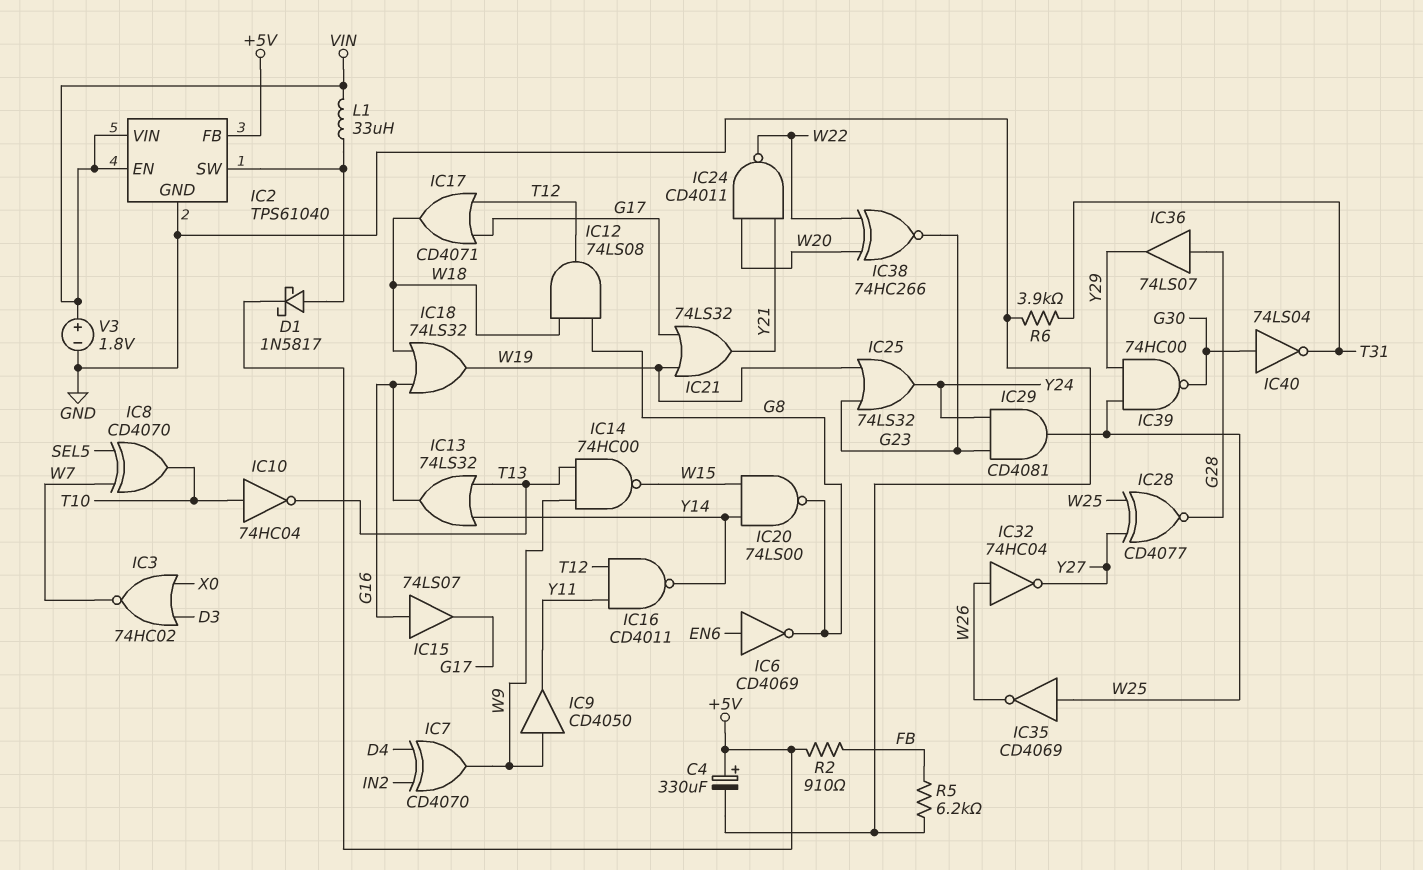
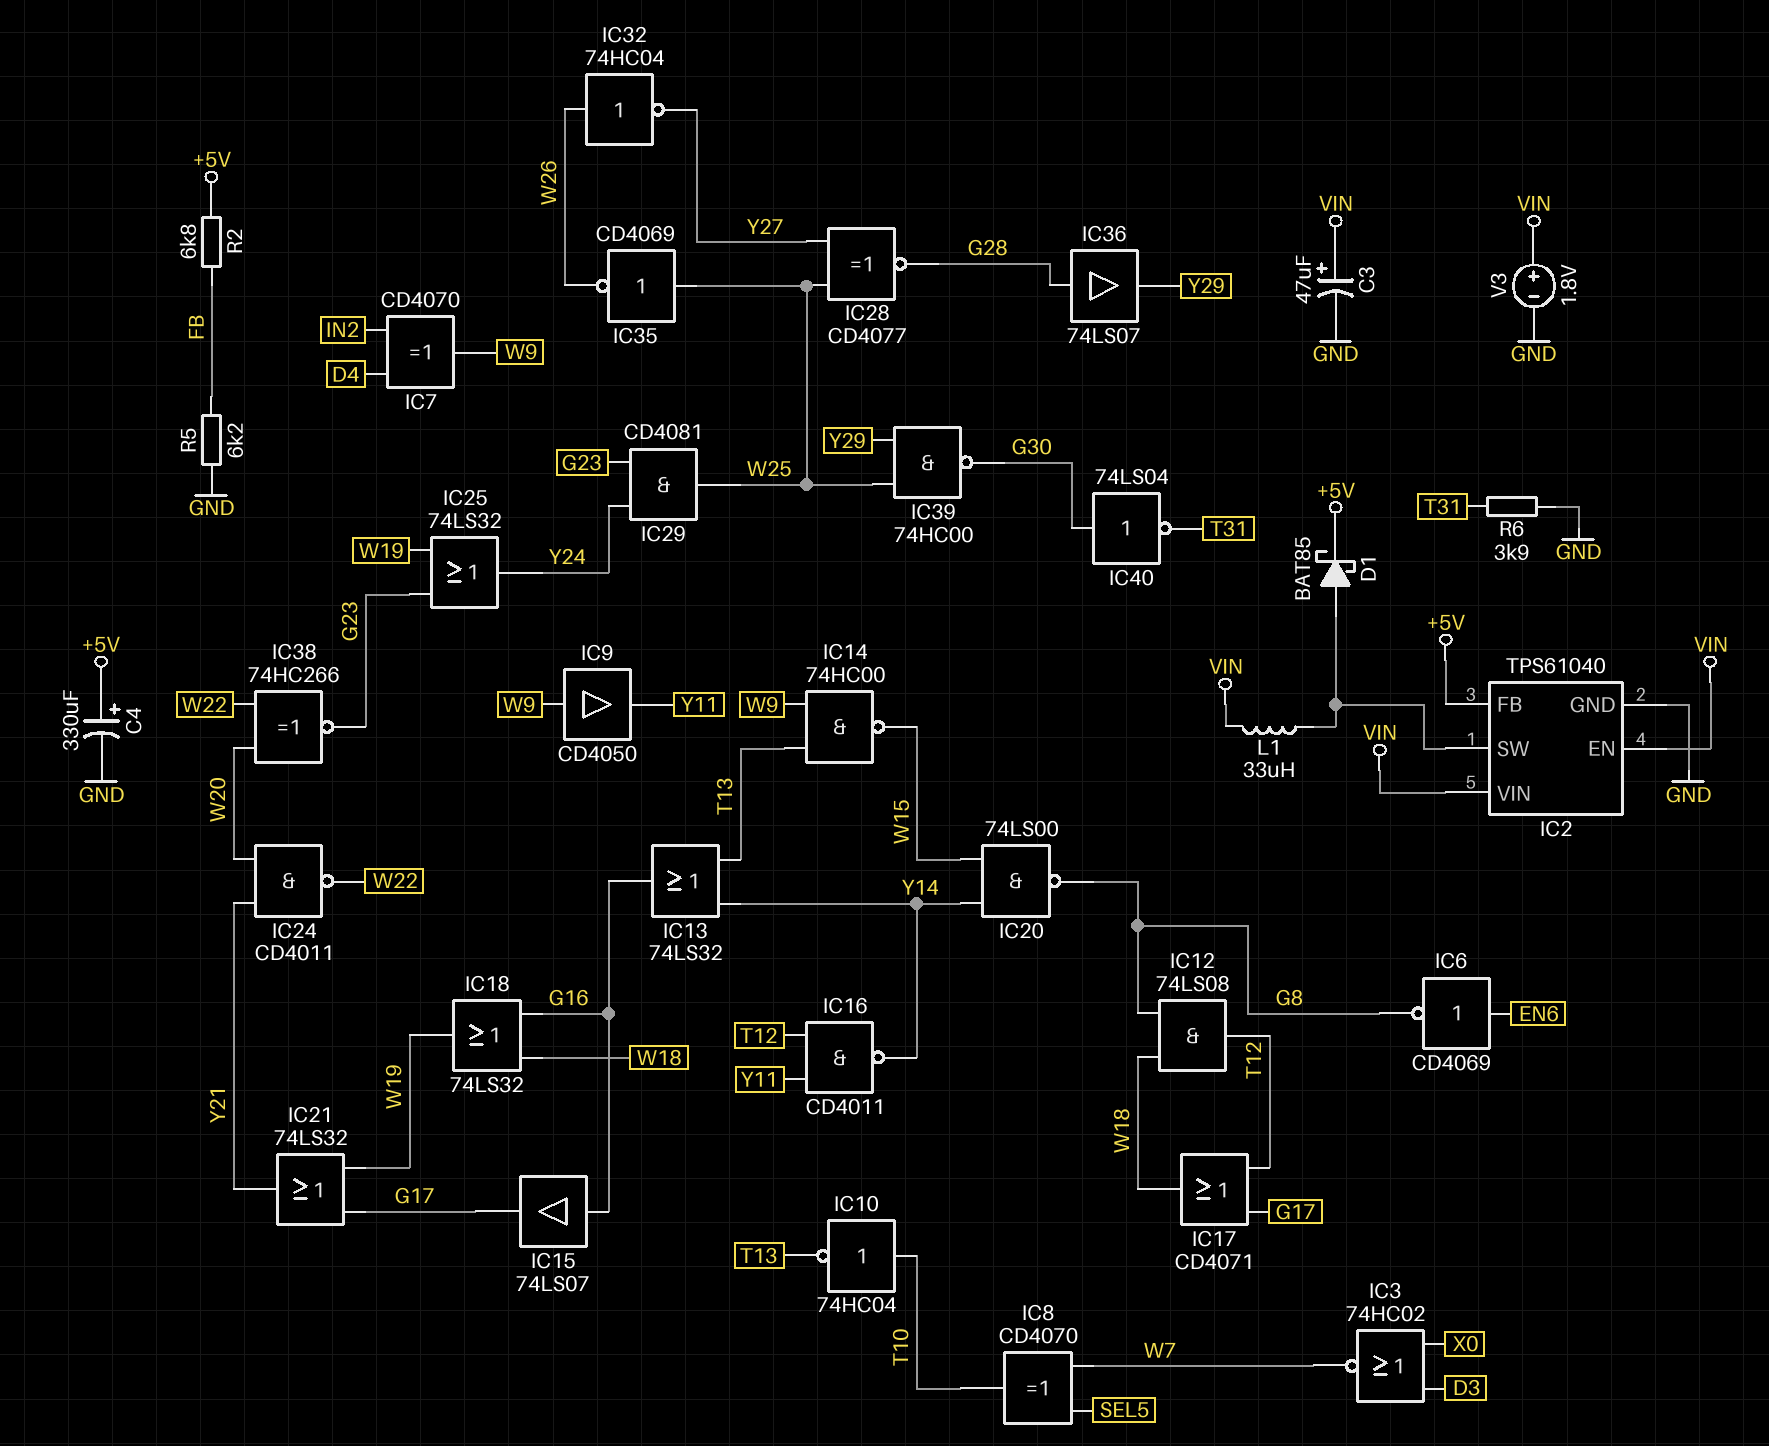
C3: none -> 47uF (plus VIN, minus GND)
D1: schottky 1N5817 (A IC2/SW, K +5V) -> schottky BAT85 (A IC2/SW, K +5V)
R2: 910 (+5V, FB) -> 6.8k (+5V, FB)

